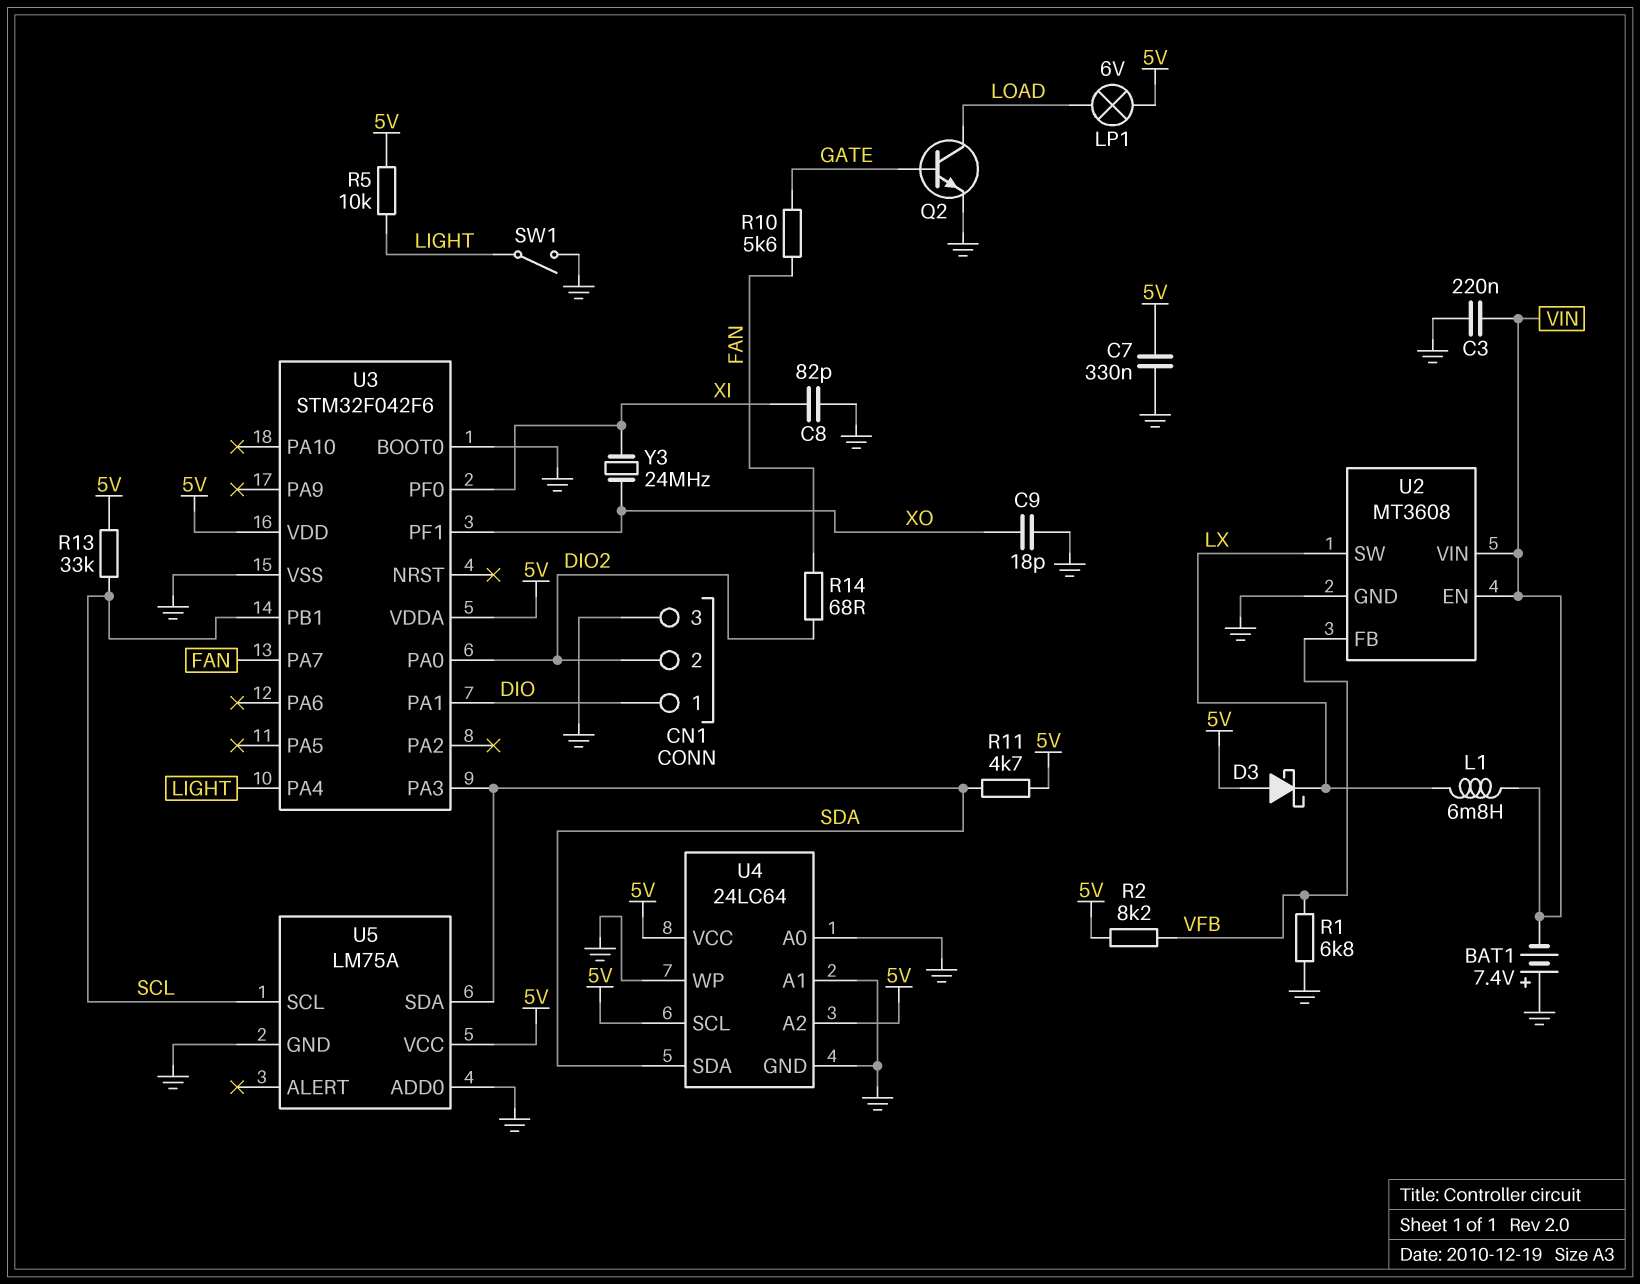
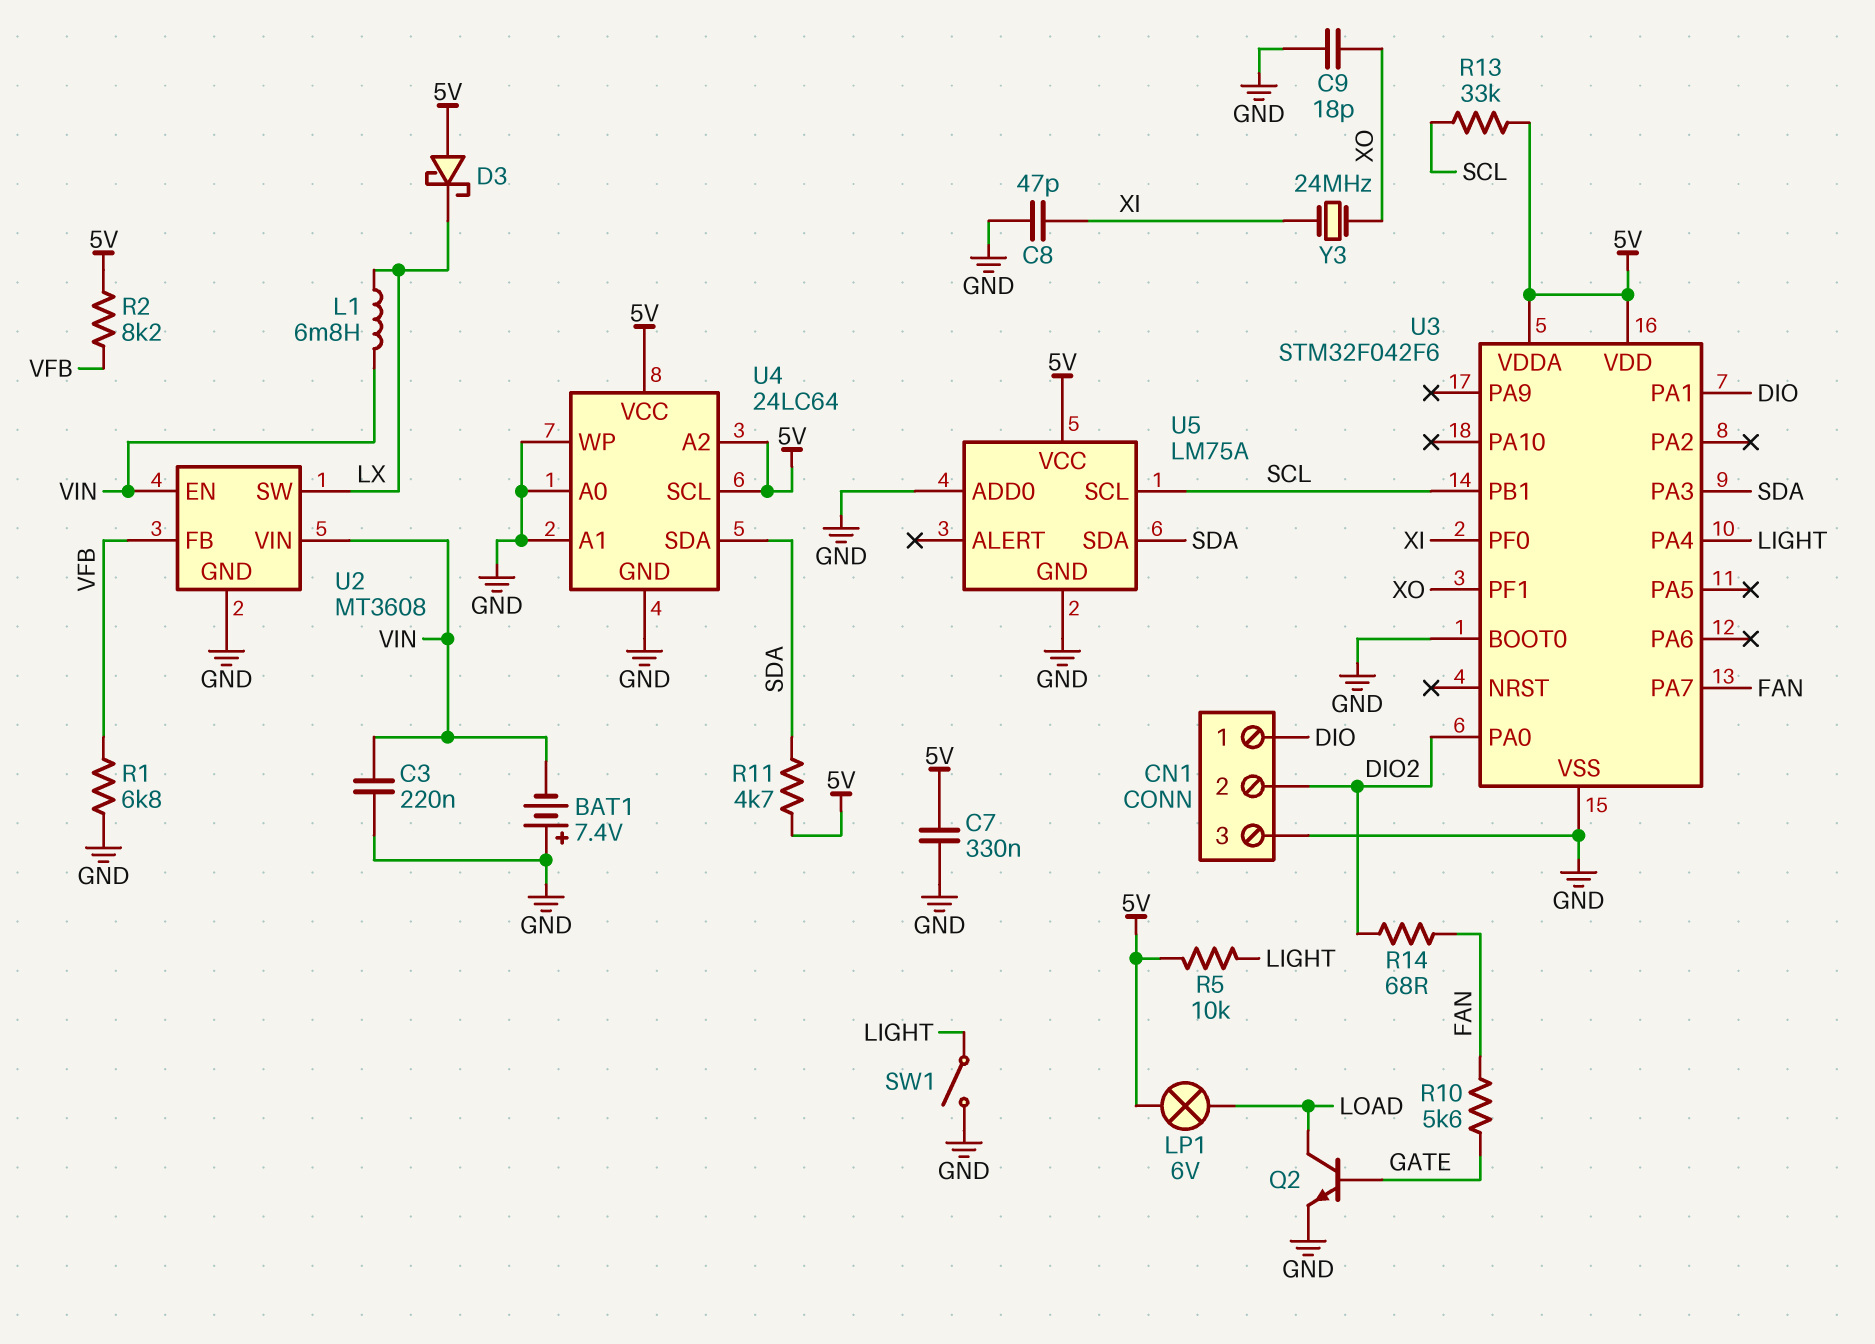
C8: 82pF (GND, XI) -> 47pF (GND, XI)

